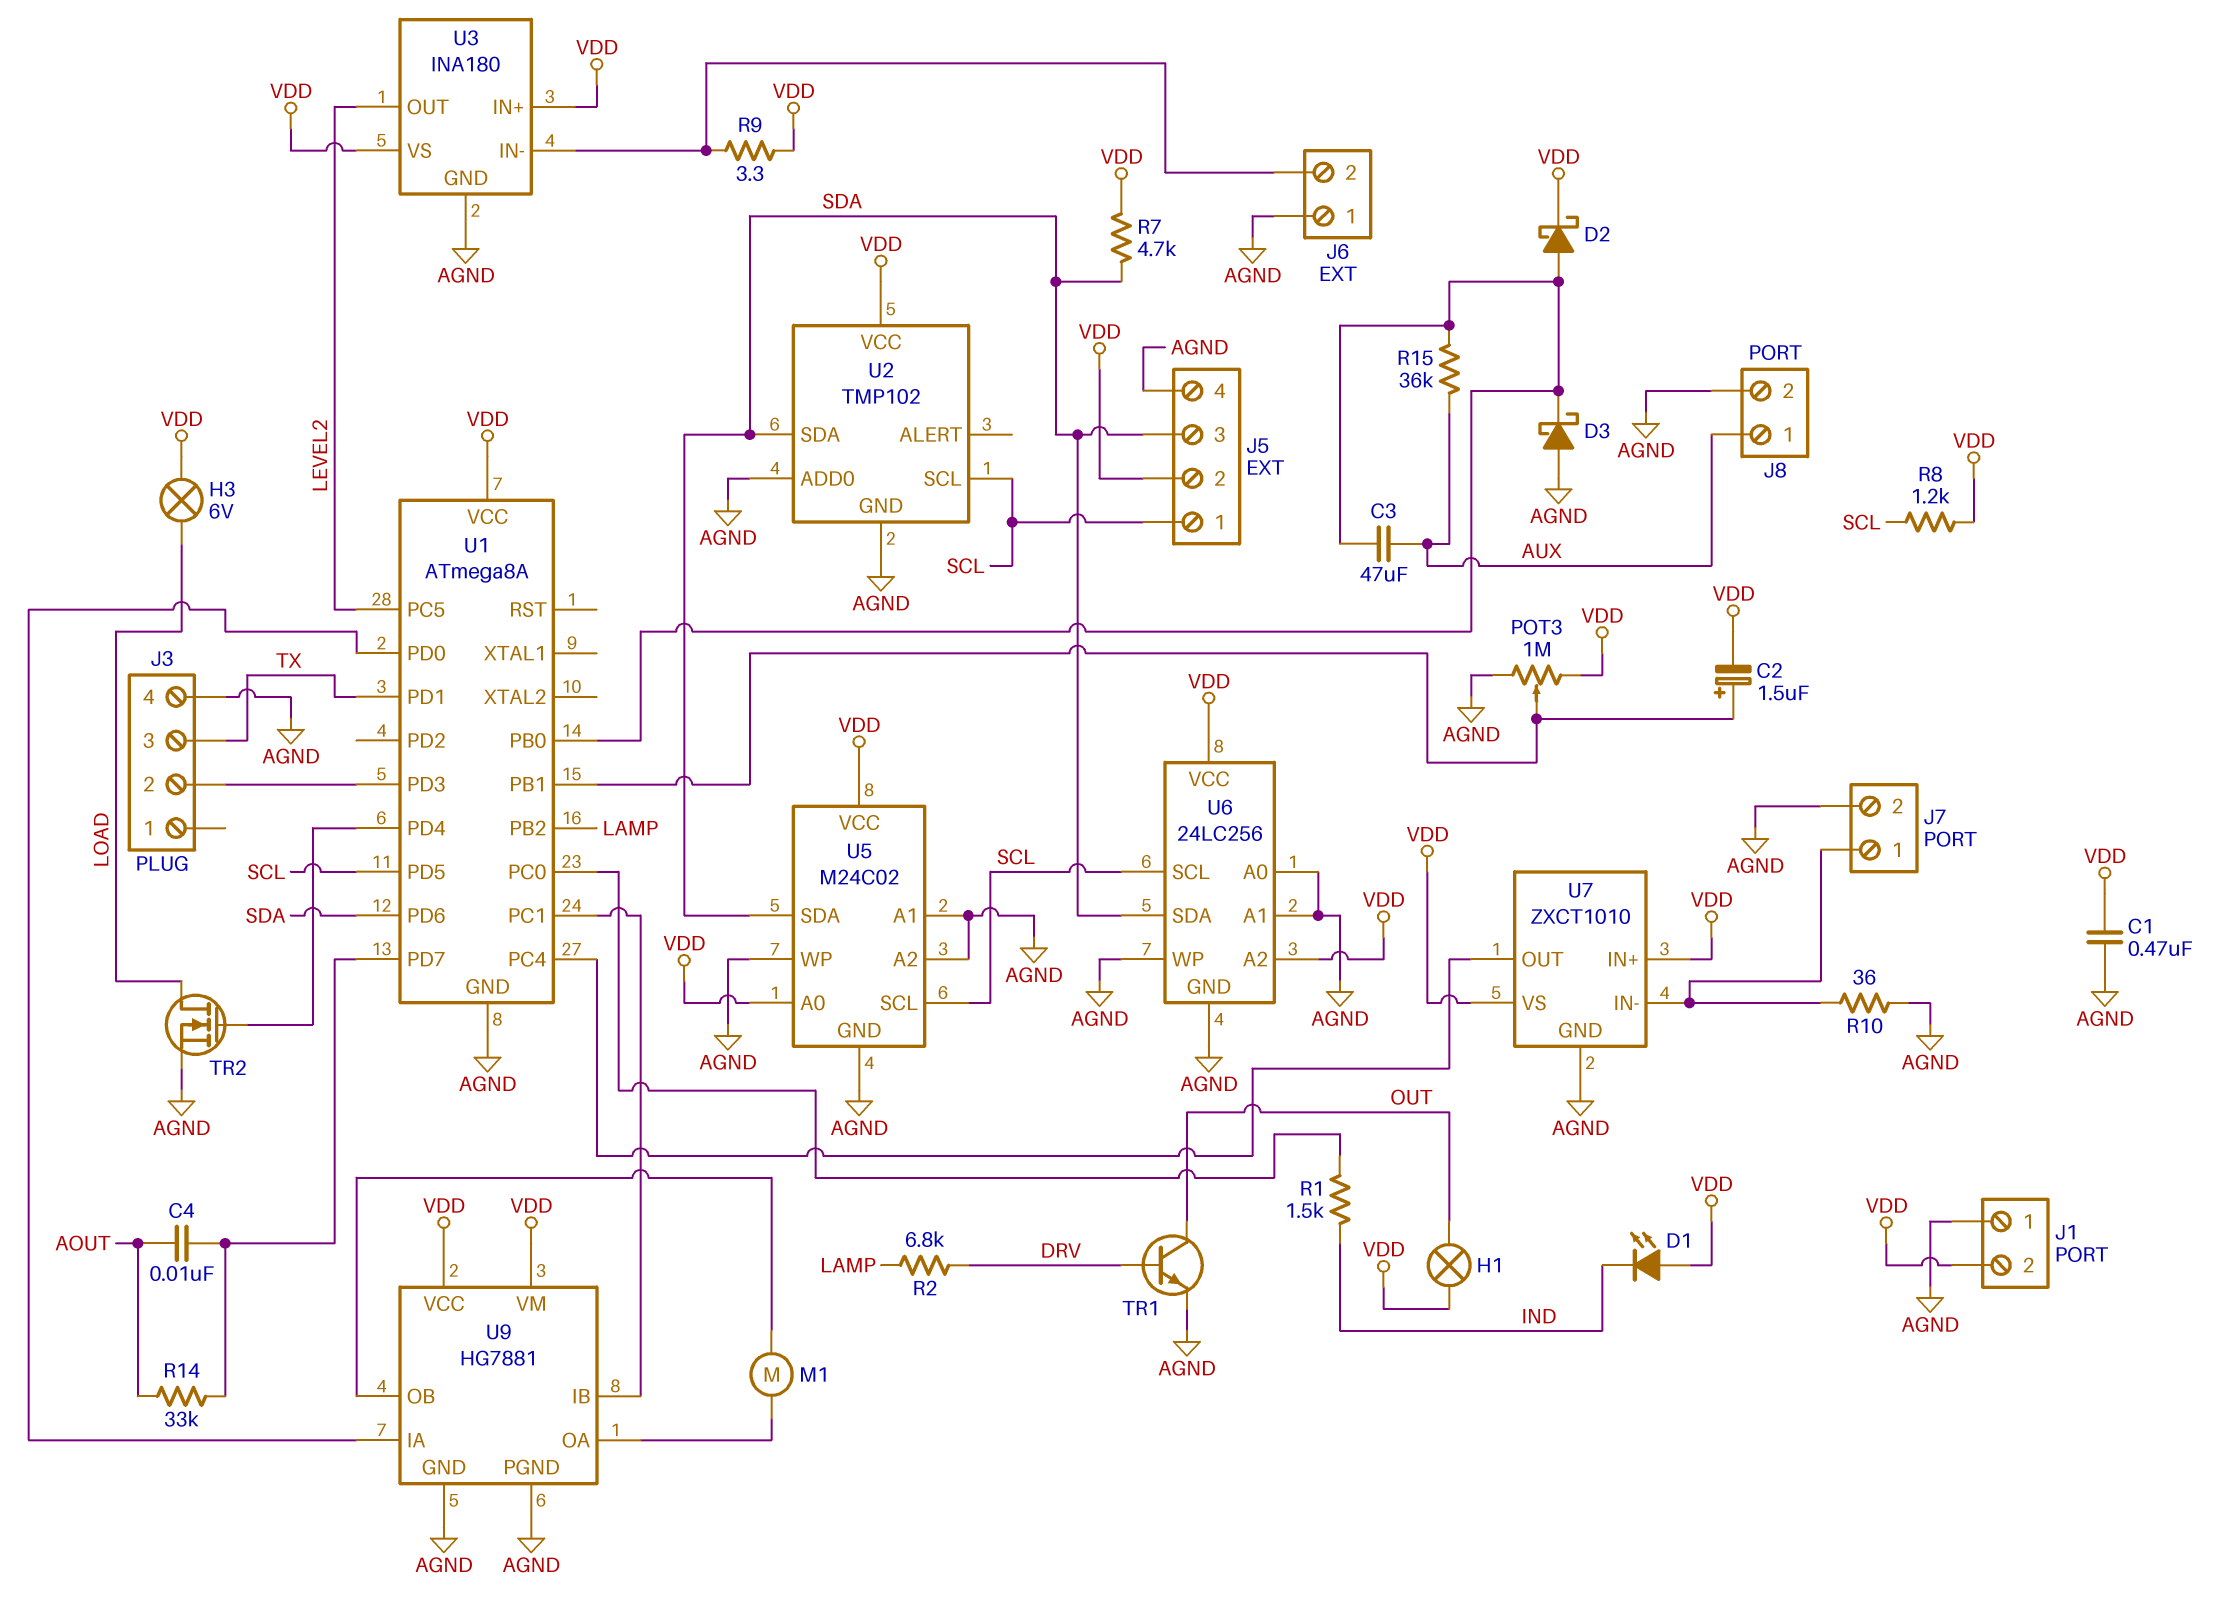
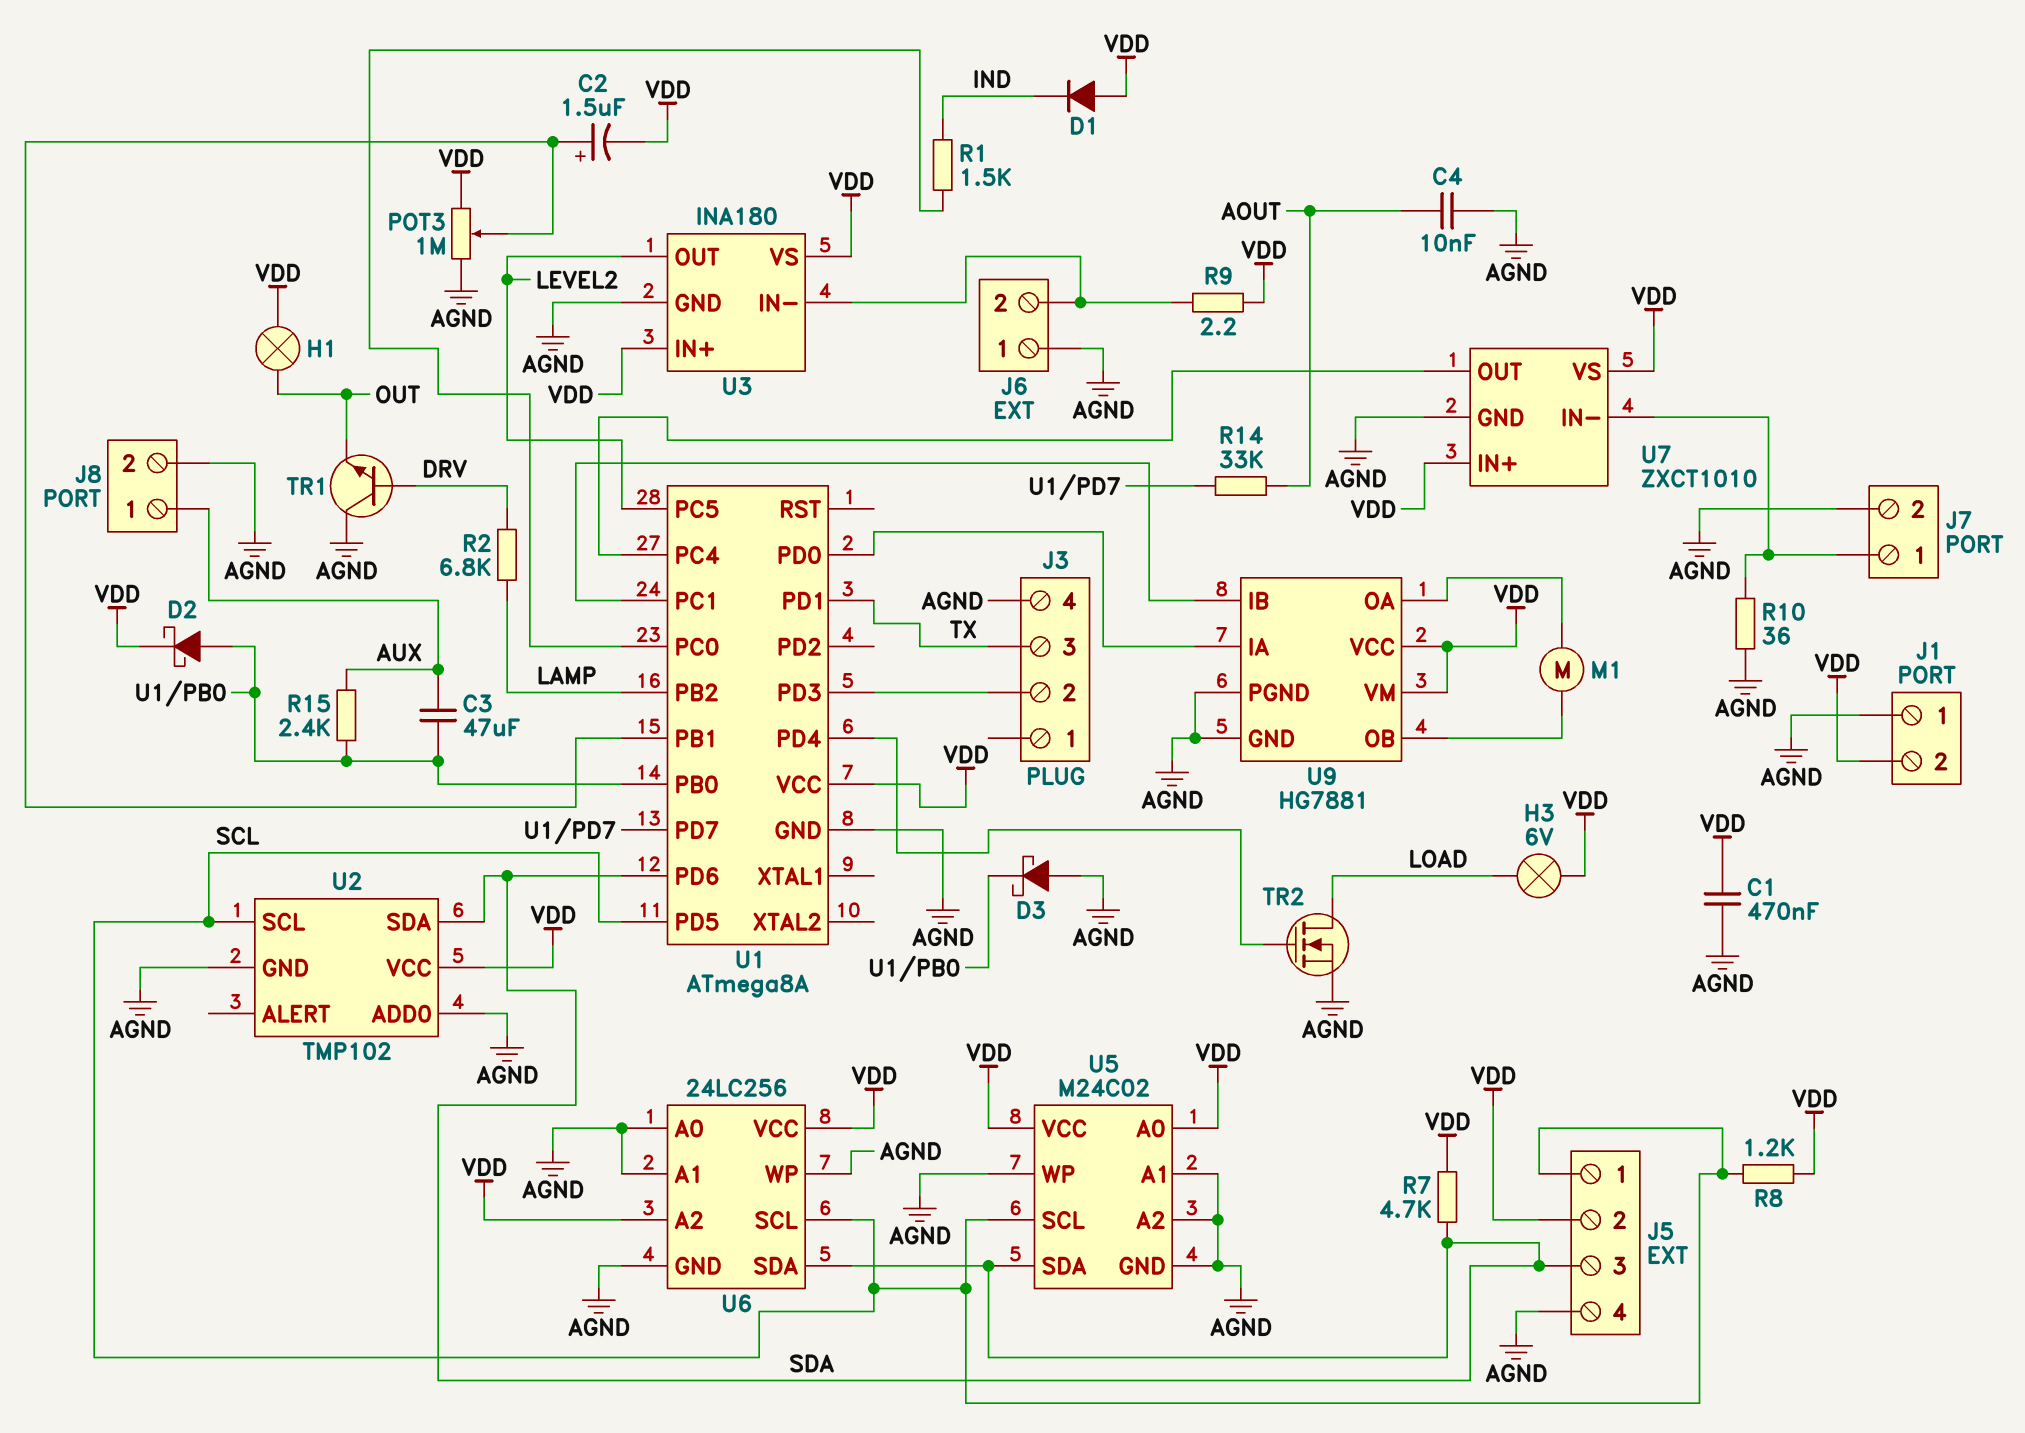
C4: 10nF (AOUT, U1/PD7) -> 10nF (AGND, AOUT)
D1: LED (A VDD, K IND) -> diode (A VDD, K IND)
R9: 3.3 (J6/2, VDD) -> 2.2 (J6/2, VDD)
R15: 36k (AUX, U1/PB0) -> 2.4k (AUX, U1/PB0)
TR1: NPN (B DRV, C OUT, E AGND) -> NPN (B DRV, C AGND, E OUT)

